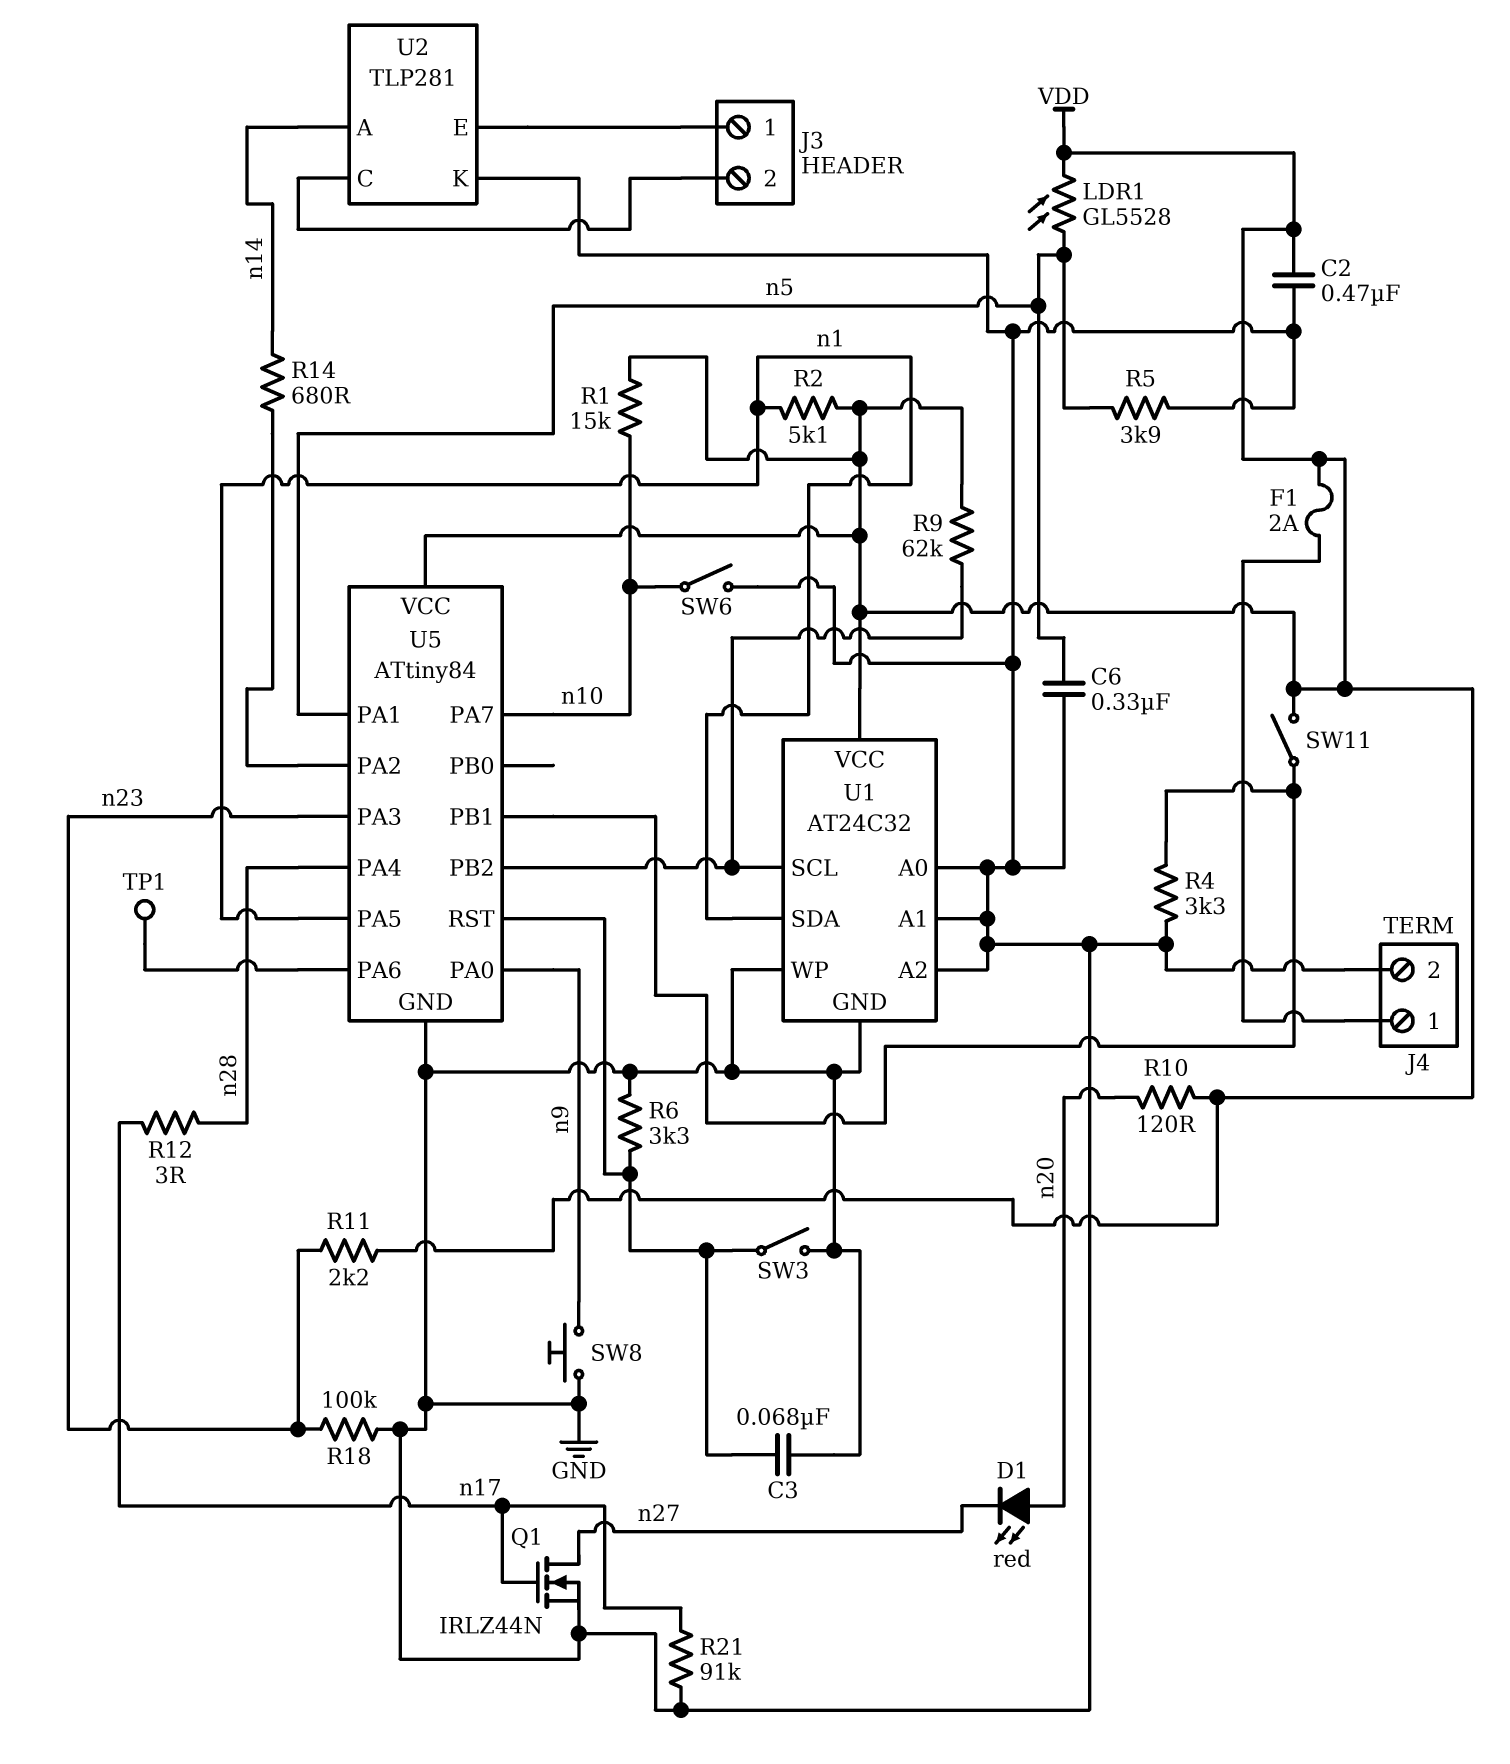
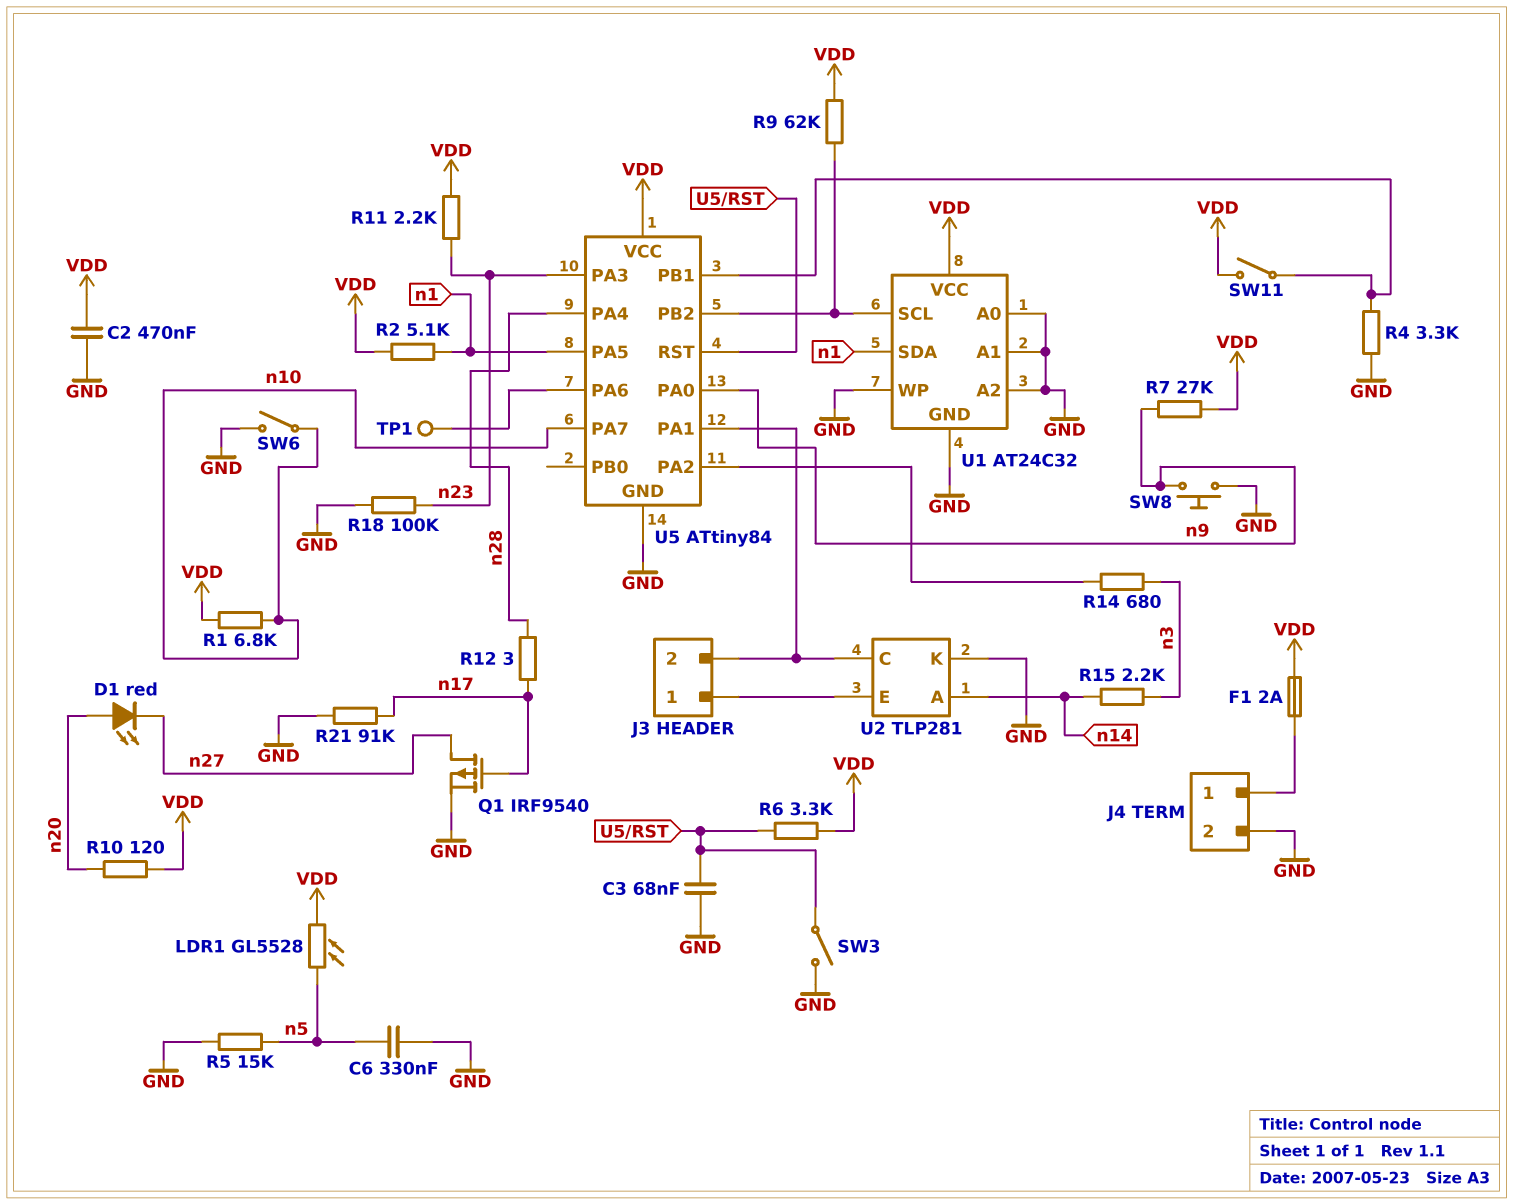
Q1: NMOS IRLZ44N (G n17, D n27, S GND) -> PMOS IRF9540 (G n17, D n27, S GND)
R1: 15k (VDD, n10) -> 6.8k (VDD, n10)
R5: 3.9k (GND, n5) -> 15k (GND, n5)
R6: 3.3k (GND, U5/RST) -> 3.3k (U5/RST, VDD)
R7: none -> 27k (VDD, n9)
R14: 680 (U5/PA2, n14) -> 680 (U5/PA2, n3)
R15: none -> 2.2k (n3, n14)
U5 pin PA1: n5 -> J3/2

